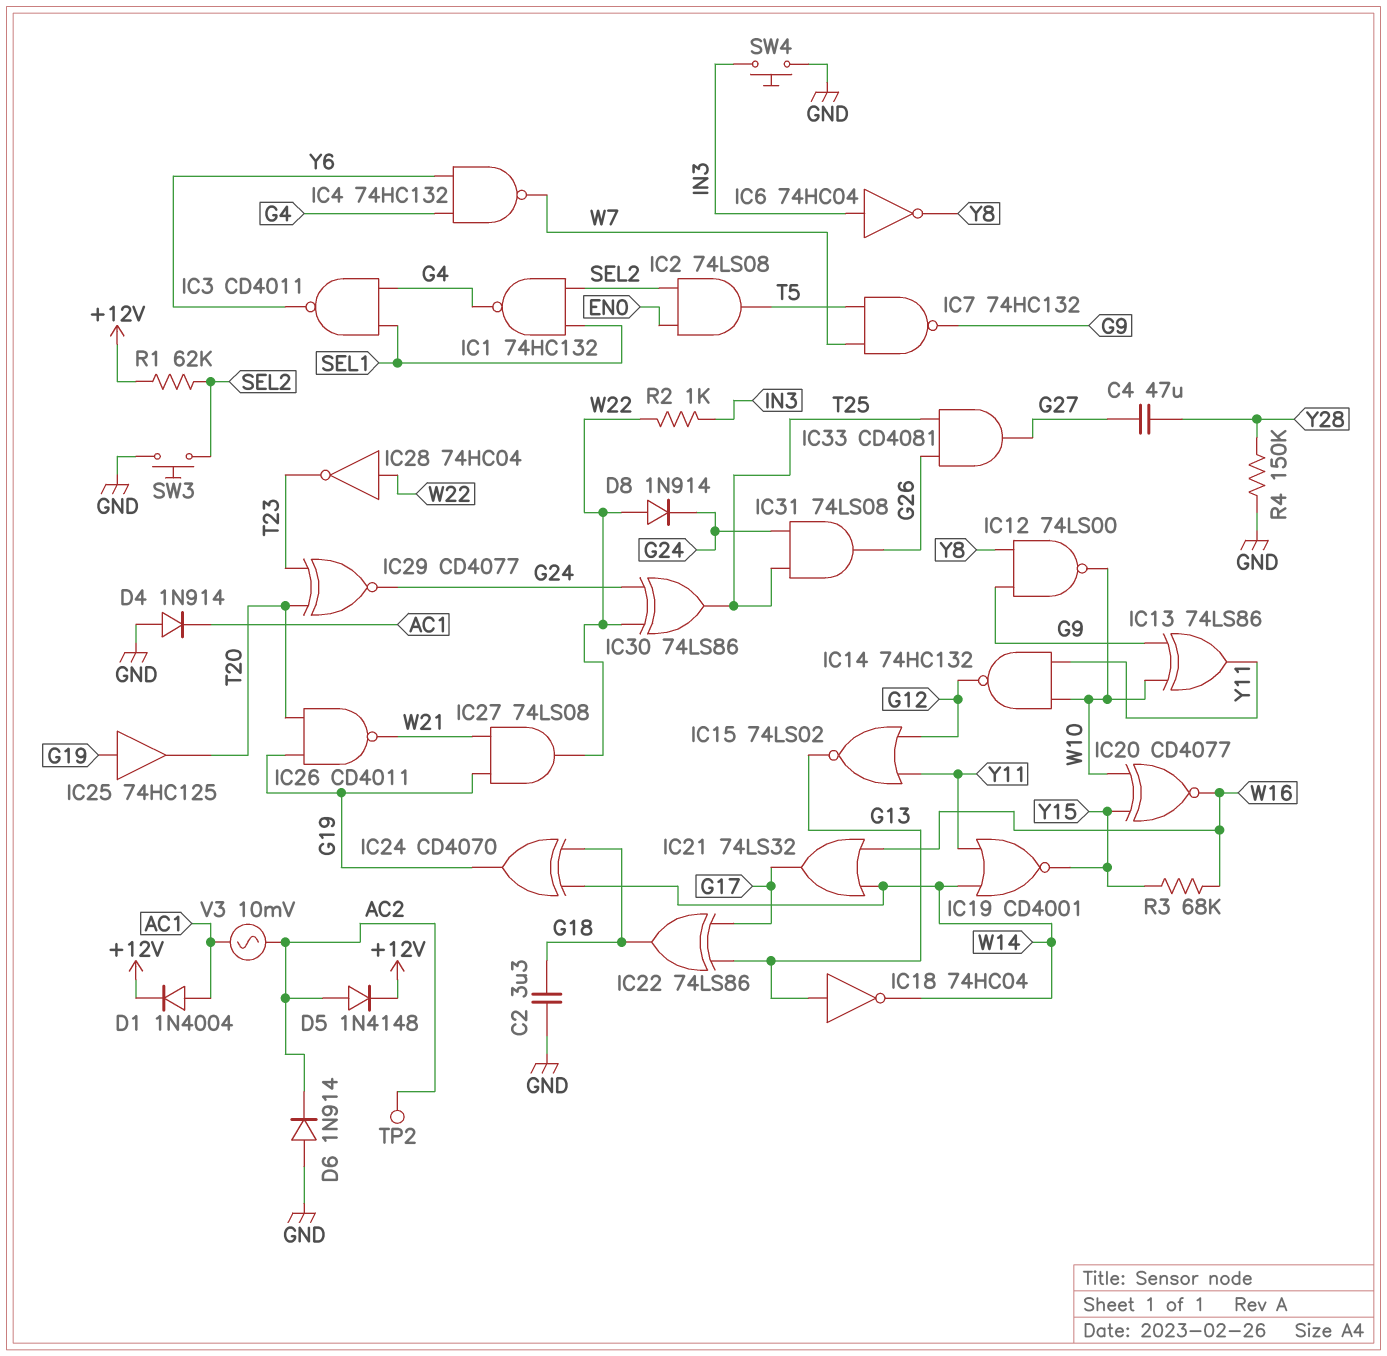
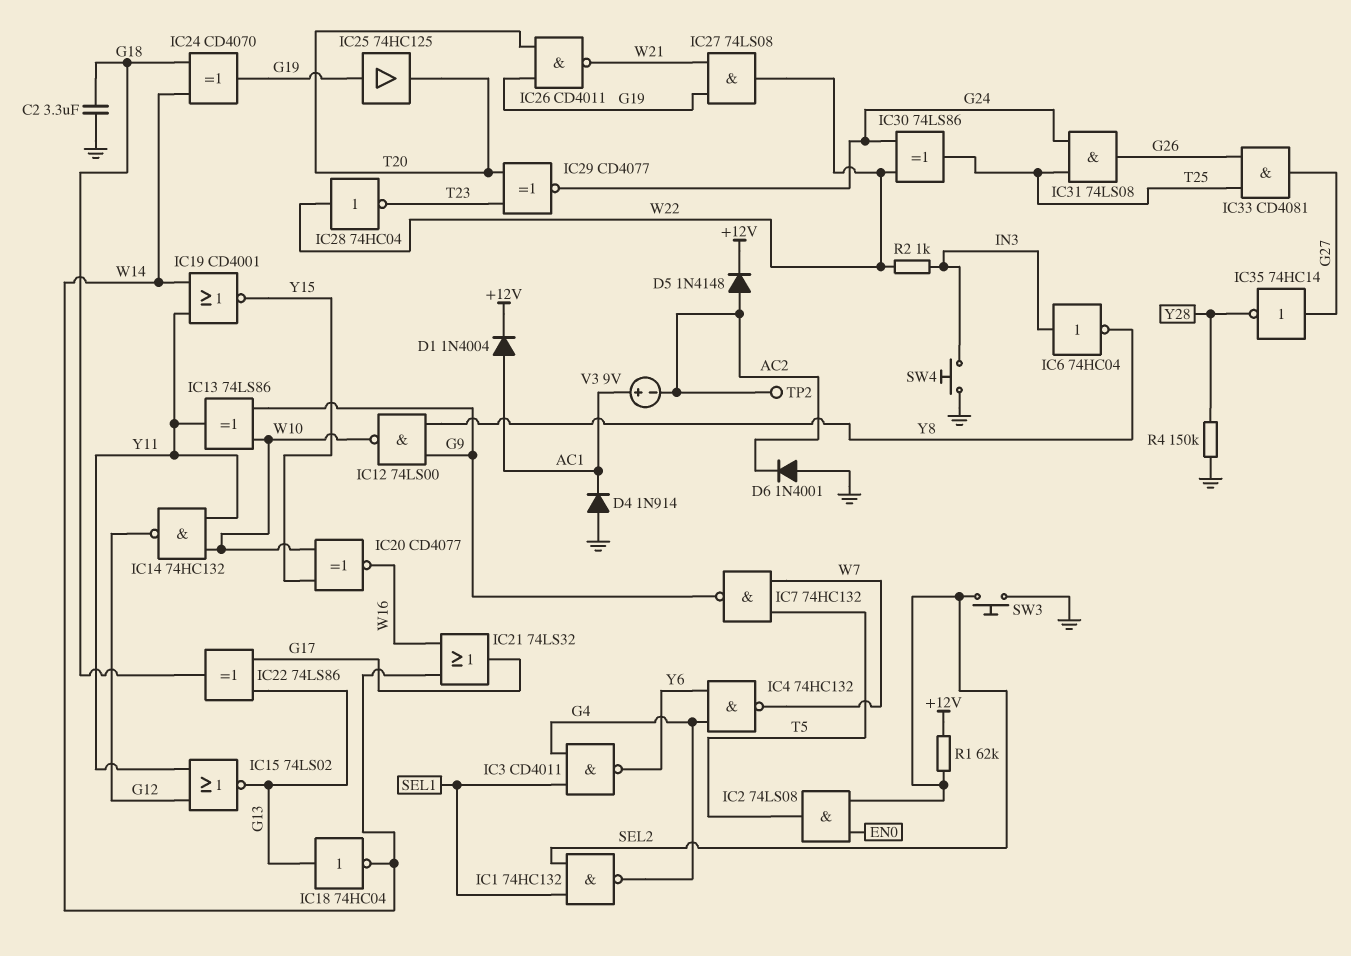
C4: 47uF (G27, Y28) -> none
D6: diode 1N914 (A GND, K AC2) -> diode 1N4001 (A GND, K AC2)
D8: diode 1N914 (A W22, K G24) -> none
IC35: none -> NOT 74HC14 (in G27, out Y28)
R3: 68k (W16, Y15) -> none
V3: AC 10mV (AC1, AC2) -> 9V (plus AC1, minus AC2)

